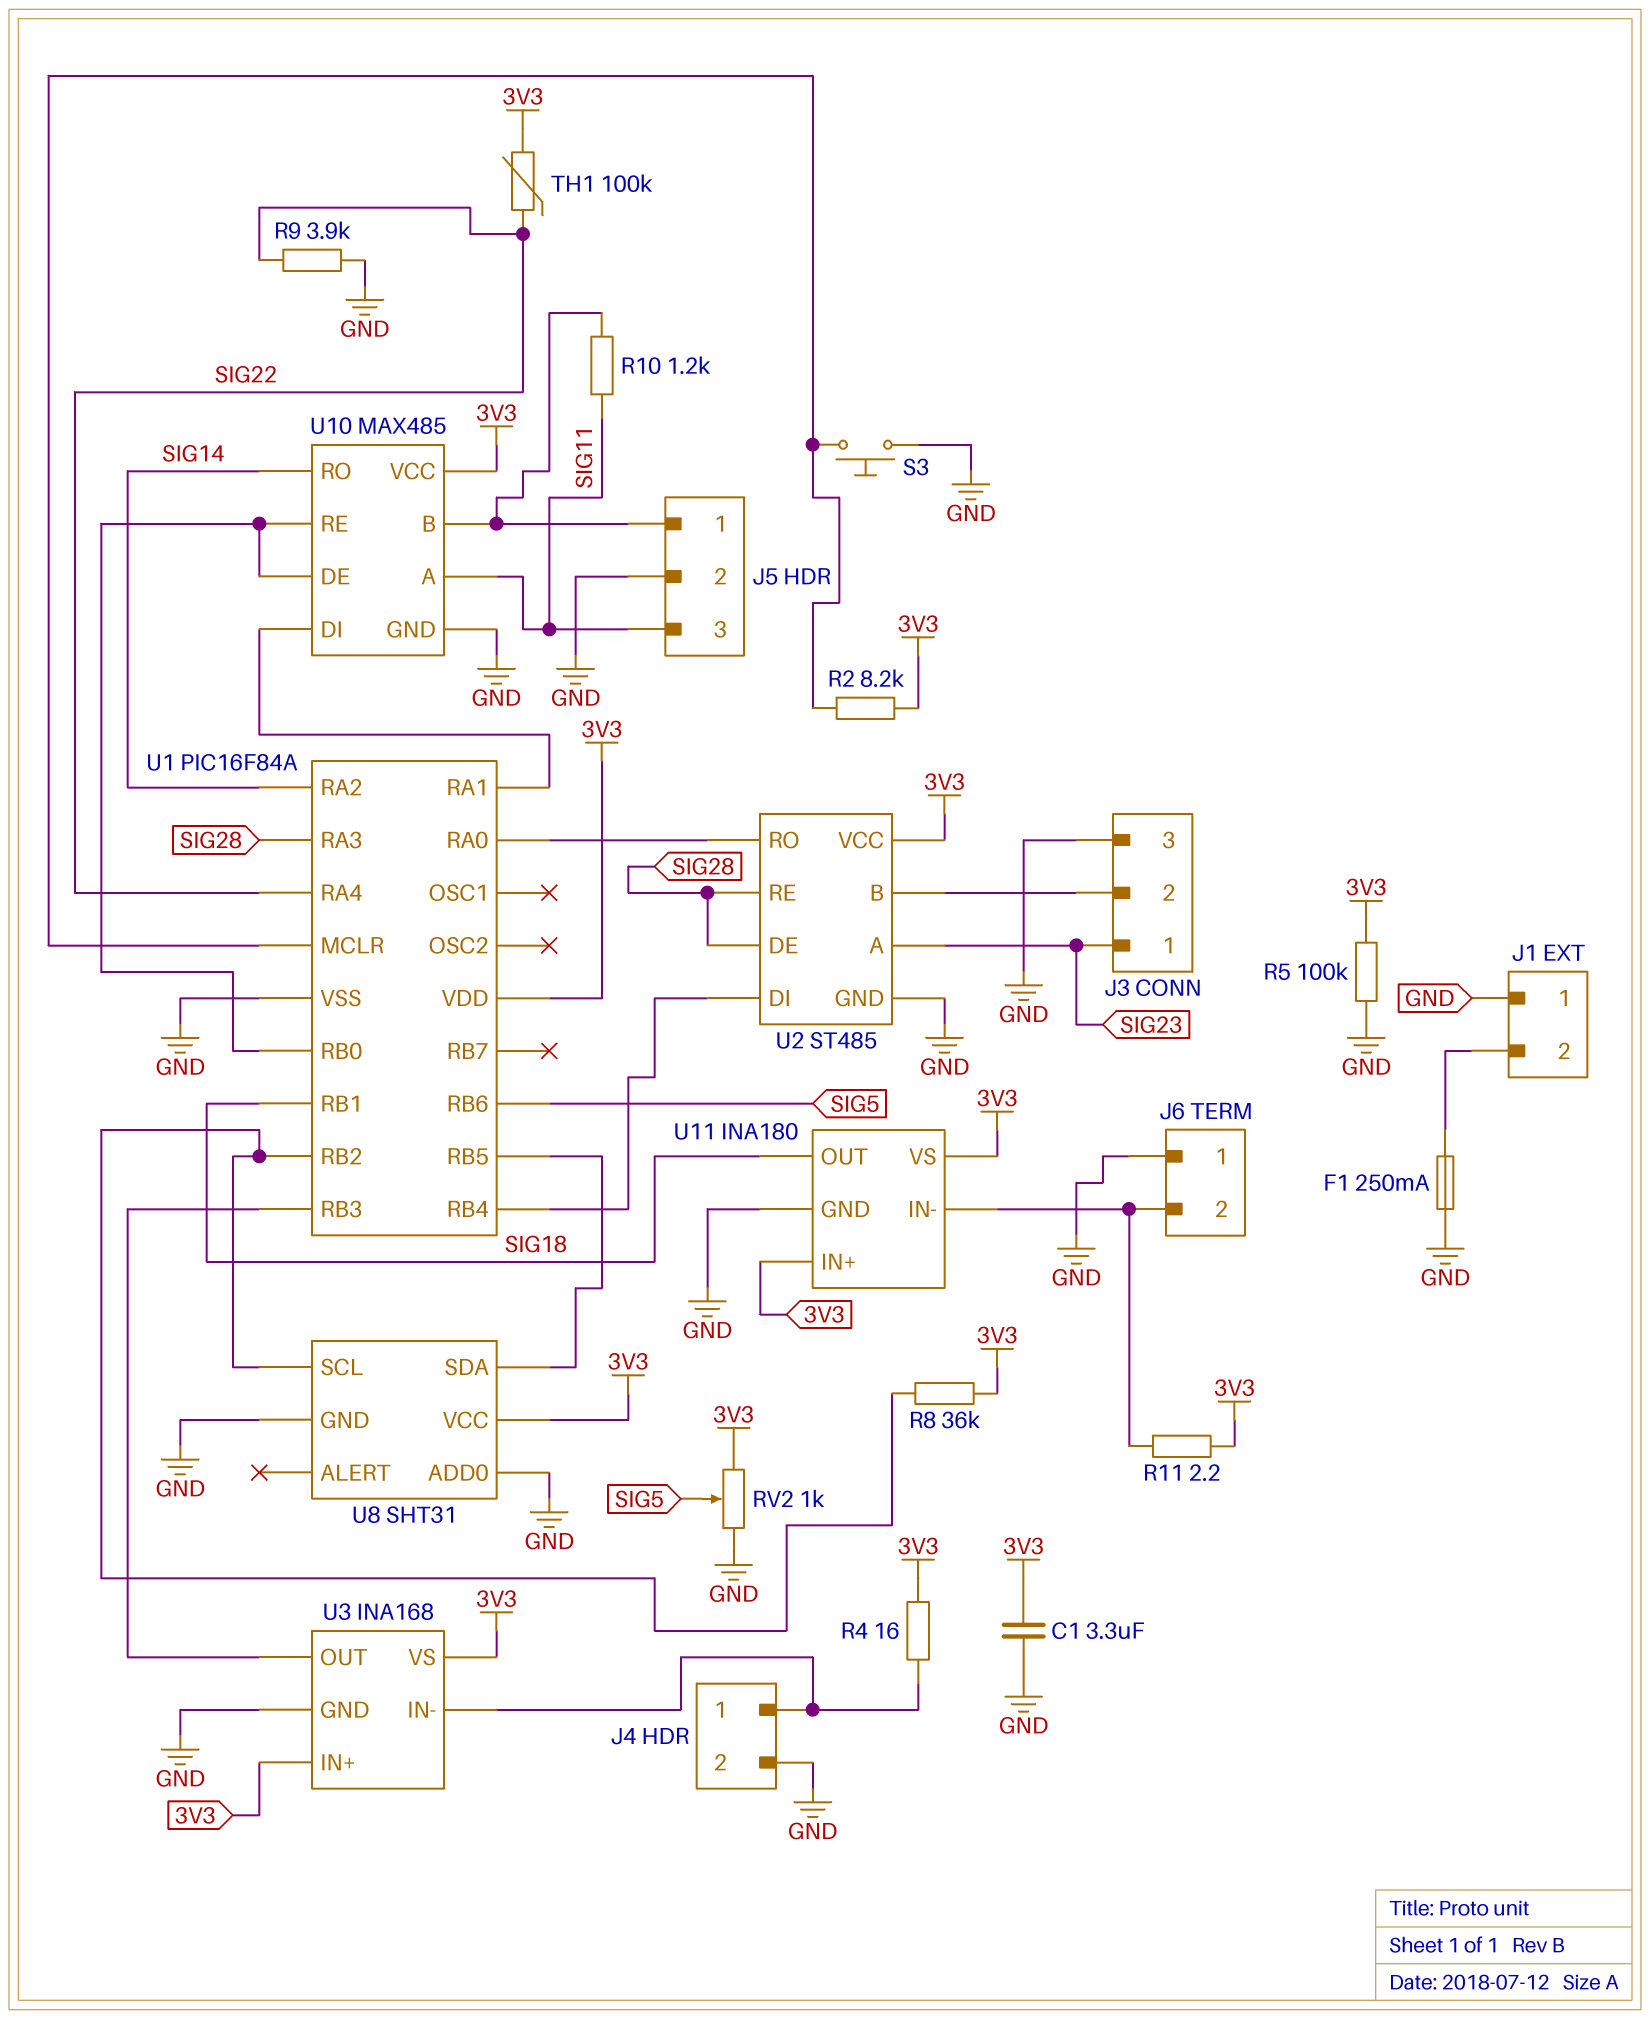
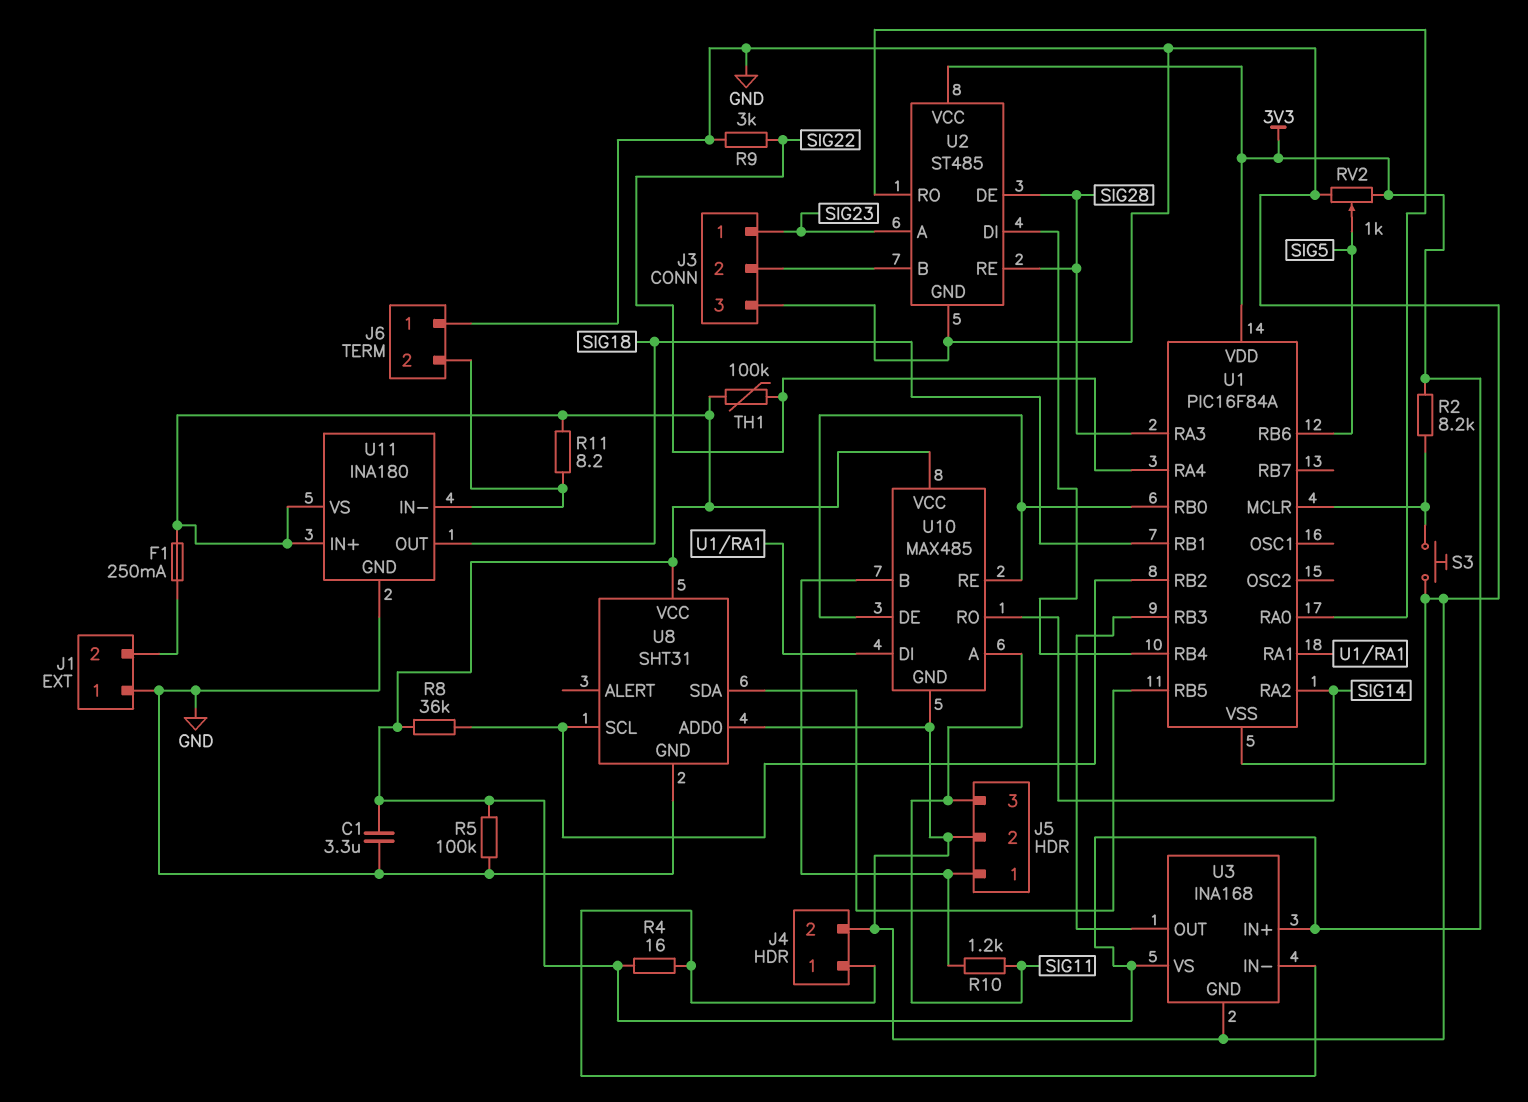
F1: 250mA (GND, J1/2) -> 250mA (3V3, J1/2)
R9: 3.9k (GND, SIG22) -> 3k (GND, SIG22)
R11: 2.2 (3V3, J6/2) -> 8.2 (3V3, J6/2)

